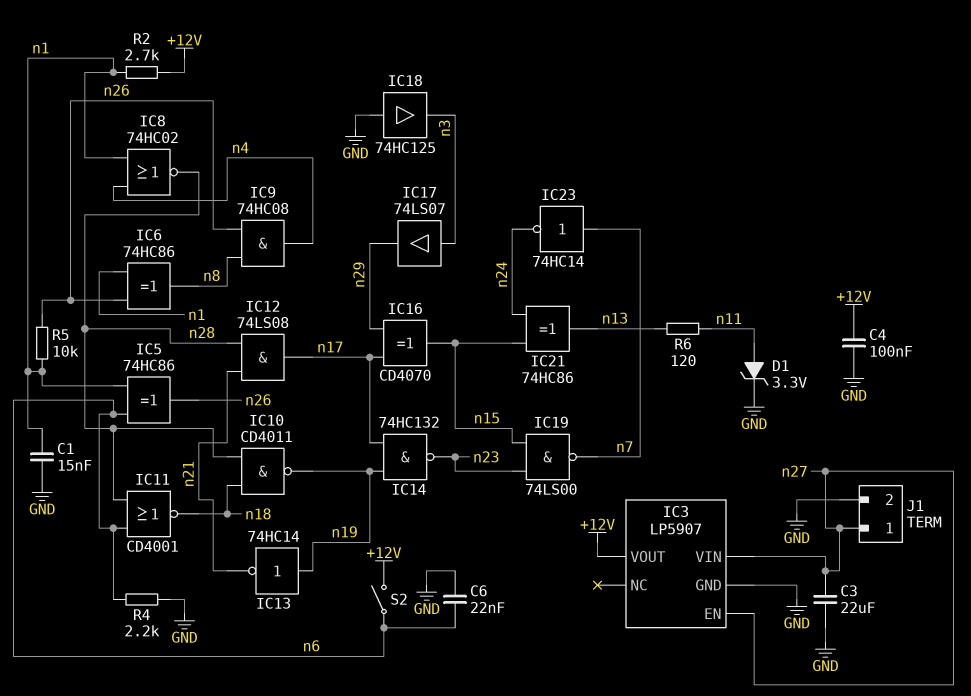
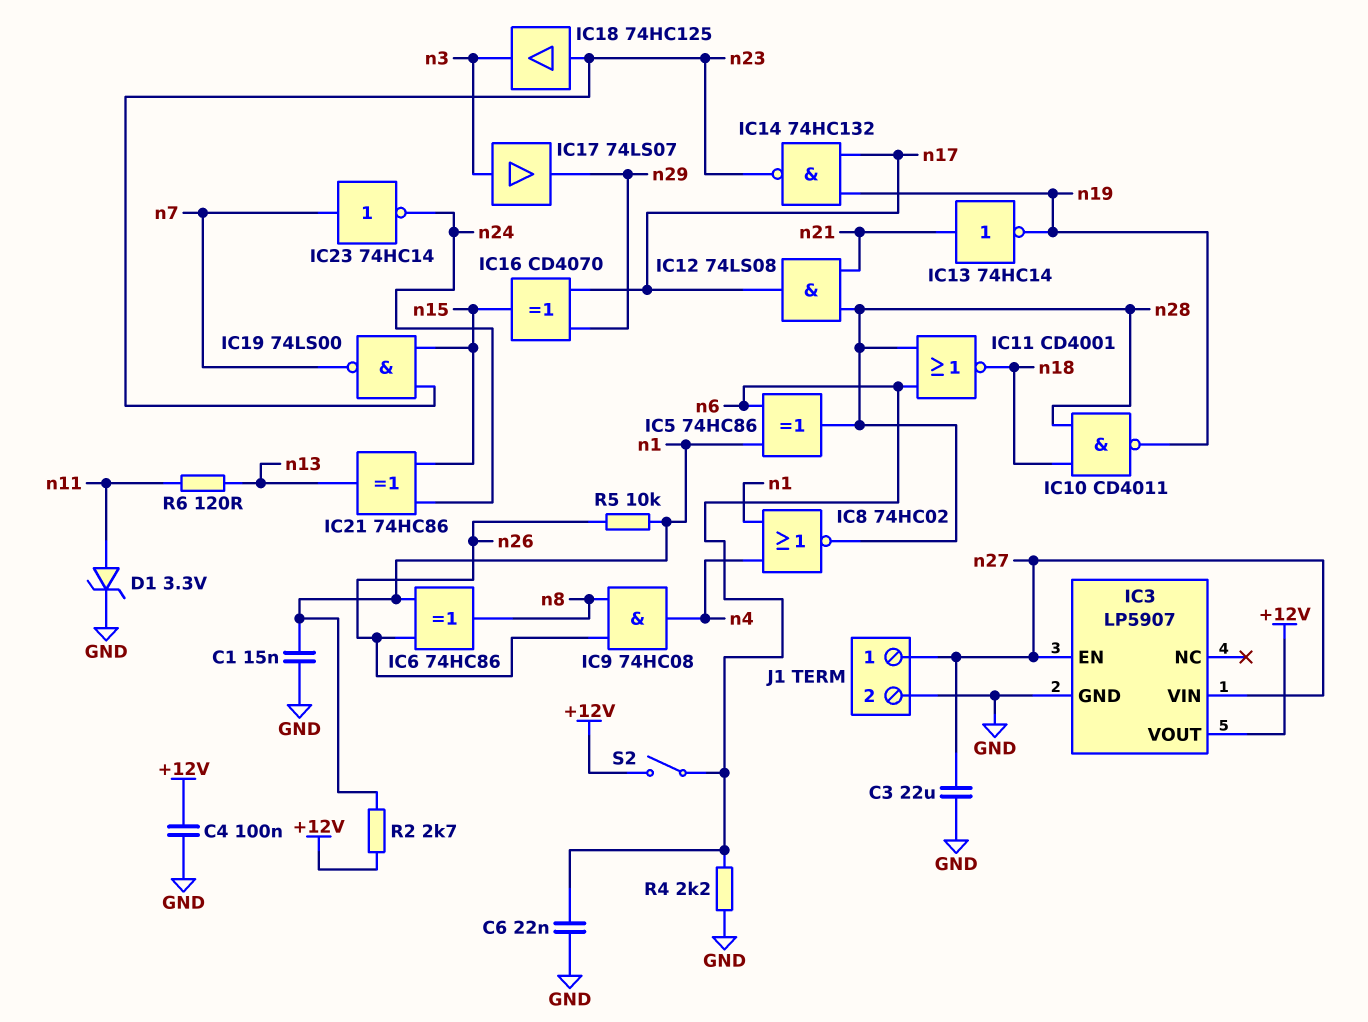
IC5: XOR 74HC86 (in n1, in n6, out n26) -> XOR 74HC86 (in n1, in n6, out n28)
IC13: NOT 74HC14 (in n19, out n21) -> NOT 74HC14 (in n21, out n19)
IC18: buffer 74HC125 (in GND, out n3) -> buffer 74HC125 (in n23, out n3)

